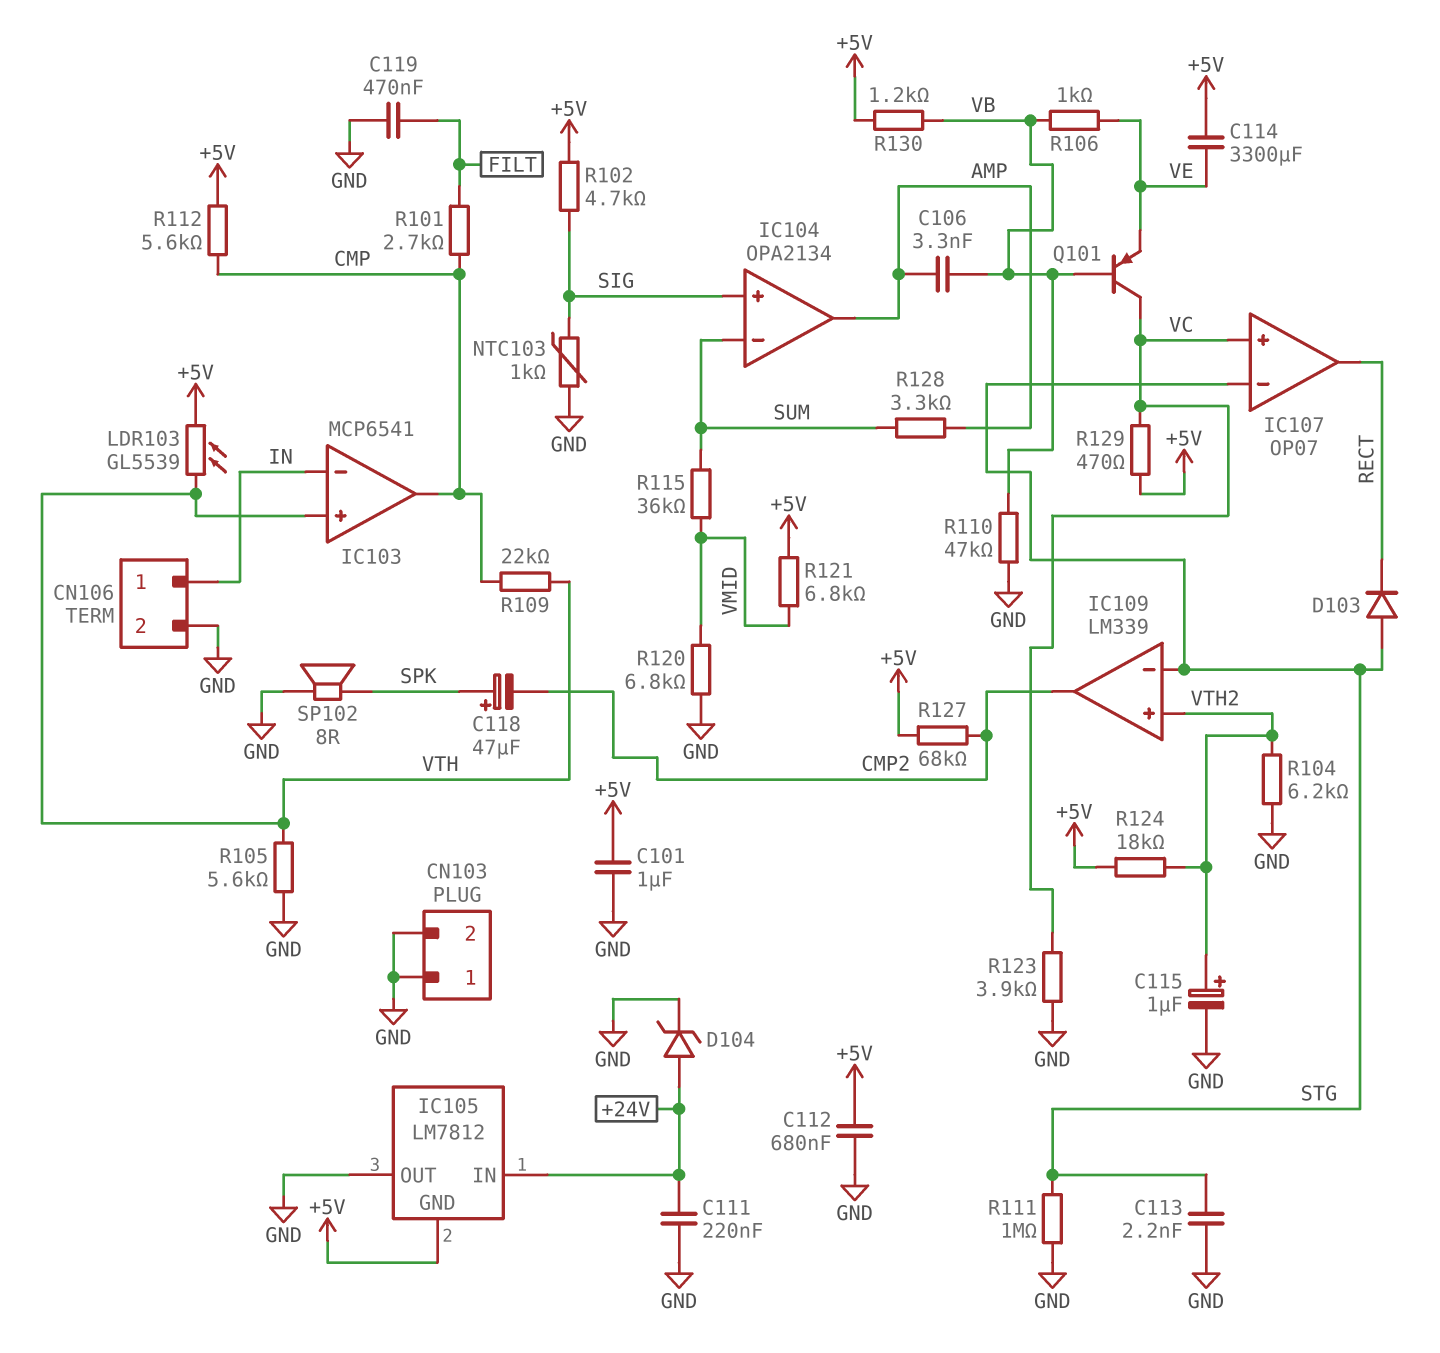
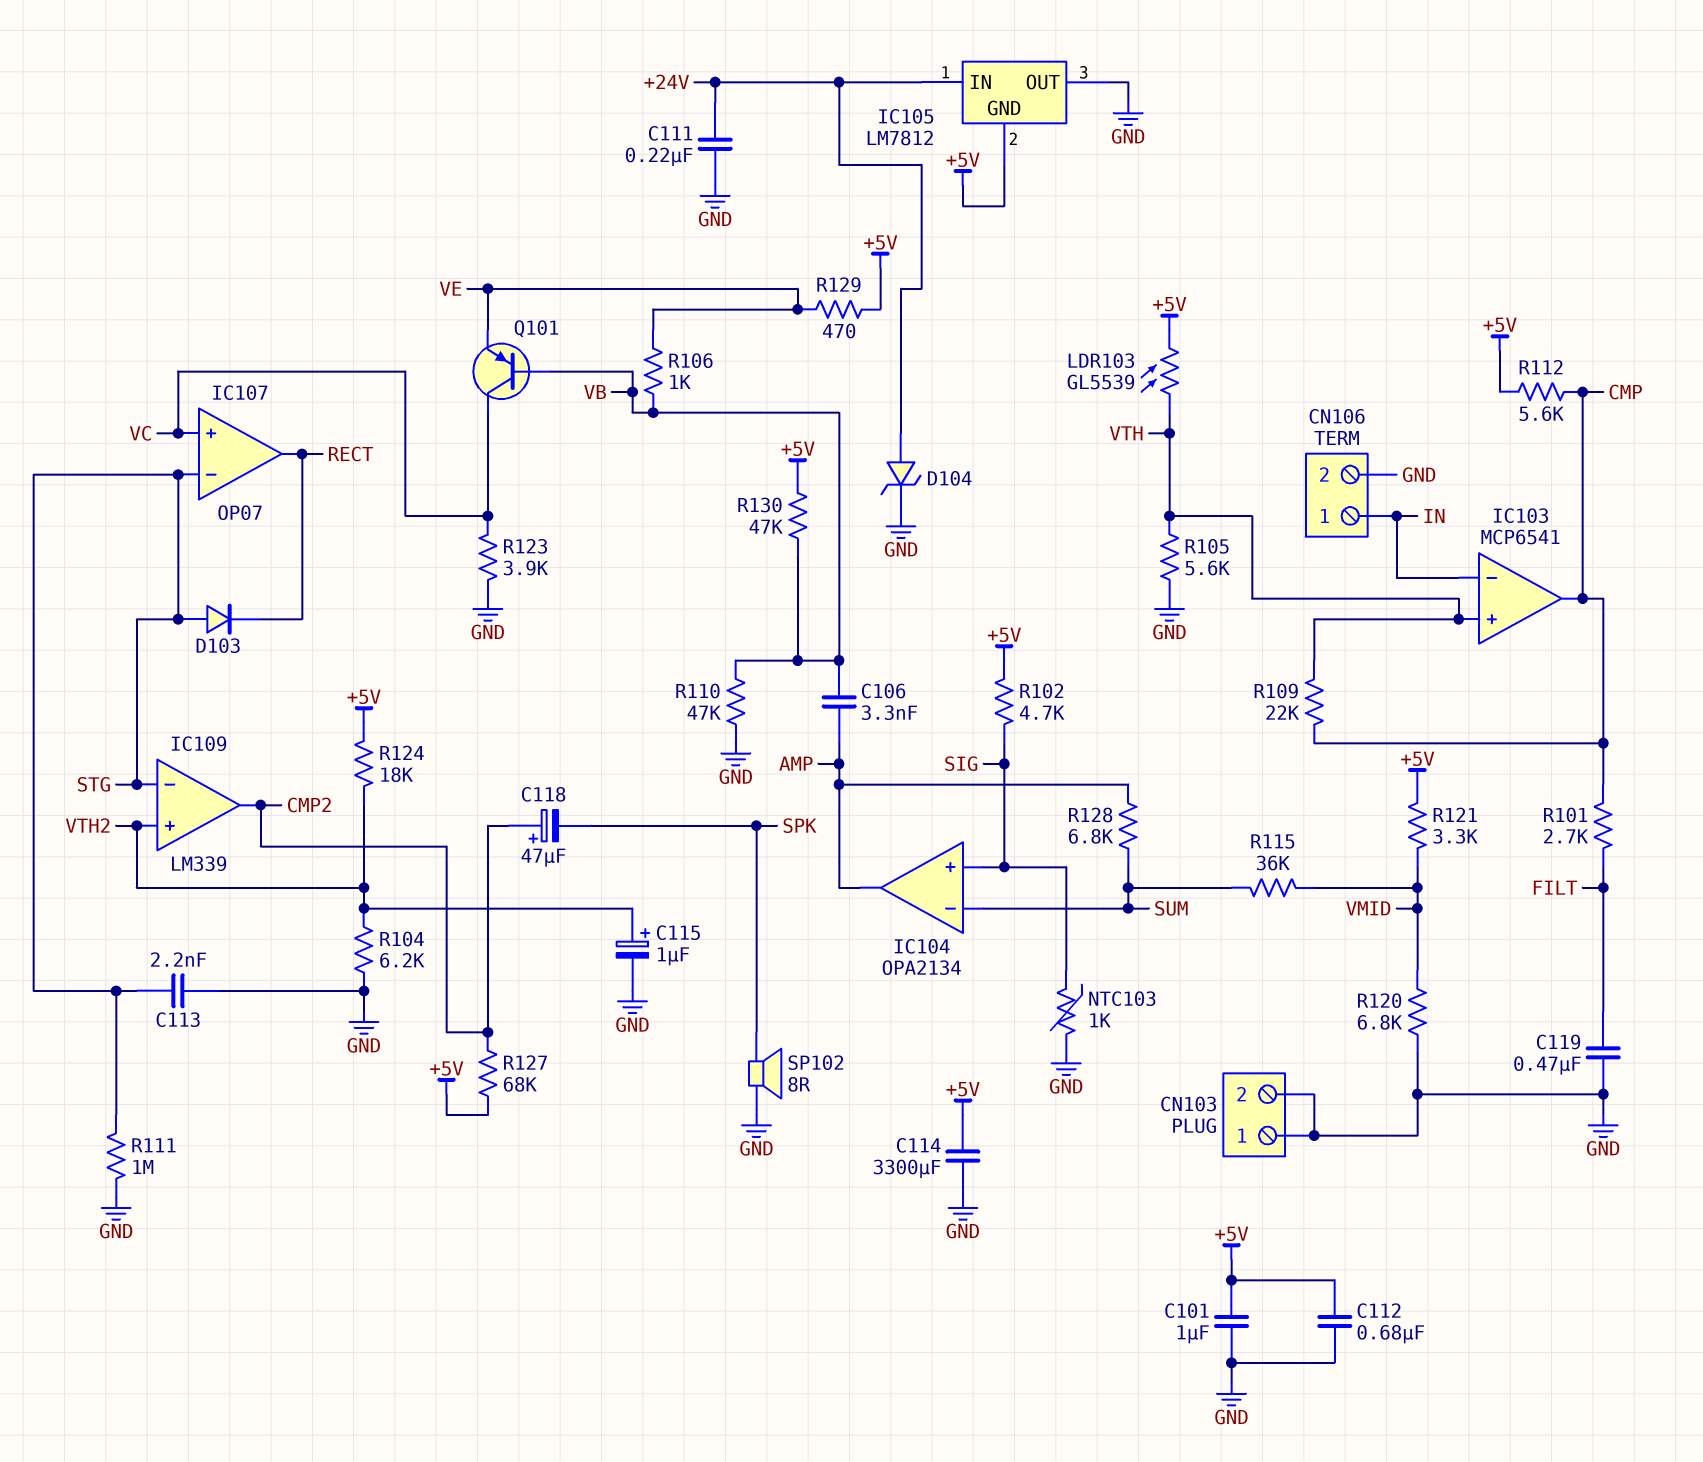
C114: 3300uF (+5V, VE) -> 3300uF (+5V, GND)
C118: 47uF (plus SPK, minus CMP2) -> 47uF (plus CMP2, minus SPK)
R121: 6.8k (+5V, VMID) -> 3.3k (+5V, VMID)
R128: 3.3k (AMP, SUM) -> 6.8k (AMP, SUM)
R129: 470 (+5V, VC) -> 470 (+5V, VE)
R130: 1.2k (+5V, VB) -> 47k (+5V, VB)

